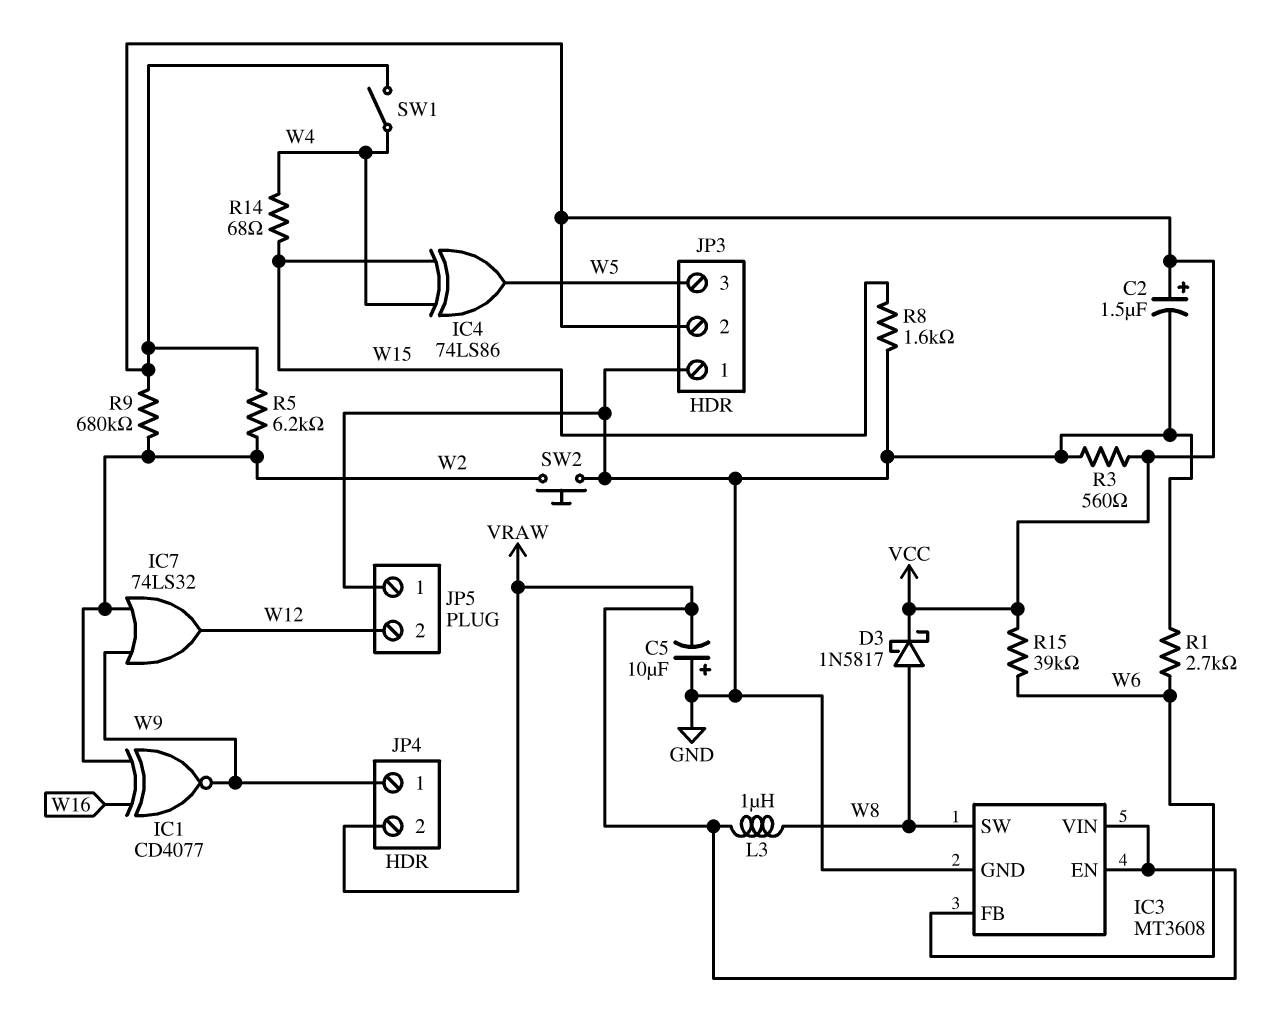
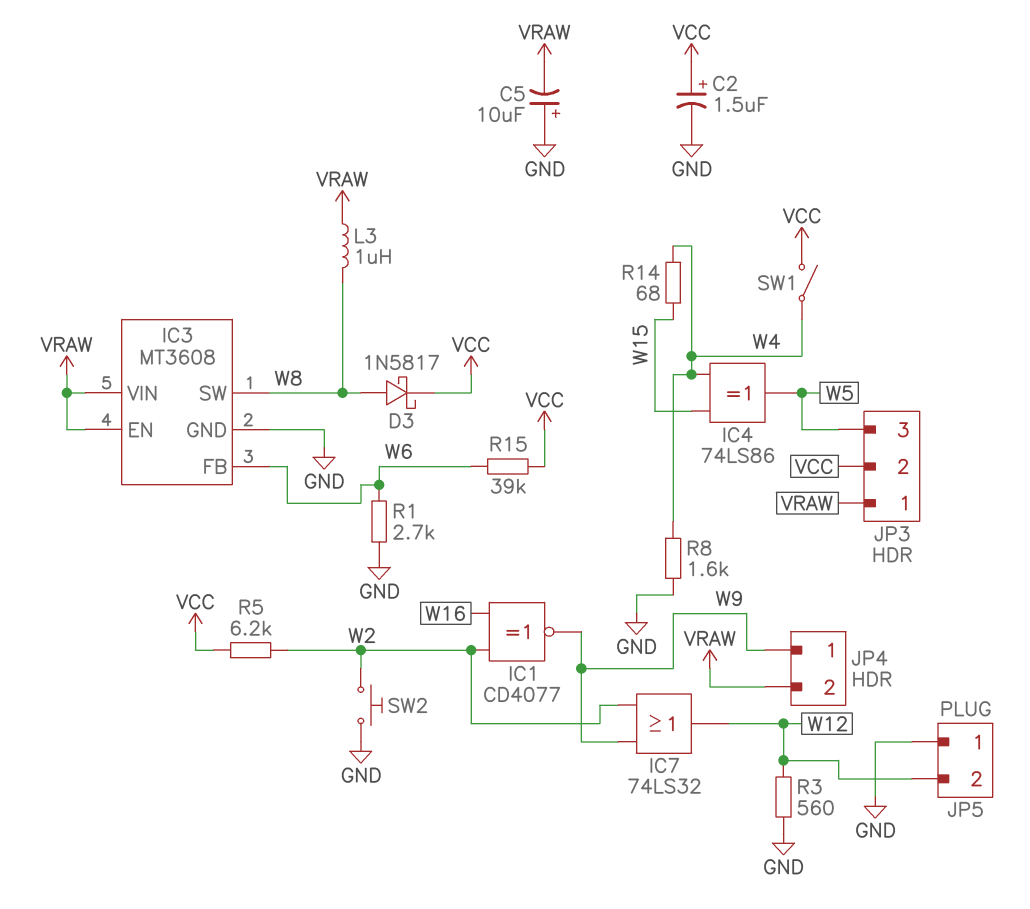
JP3 pin 1: GND -> VRAW
R3: 560 (GND, VCC) -> 560 (GND, W12)
R8: 1.6k (GND, W15) -> 1.6k (GND, W4)
R9: 680k (VCC, W2) -> none

